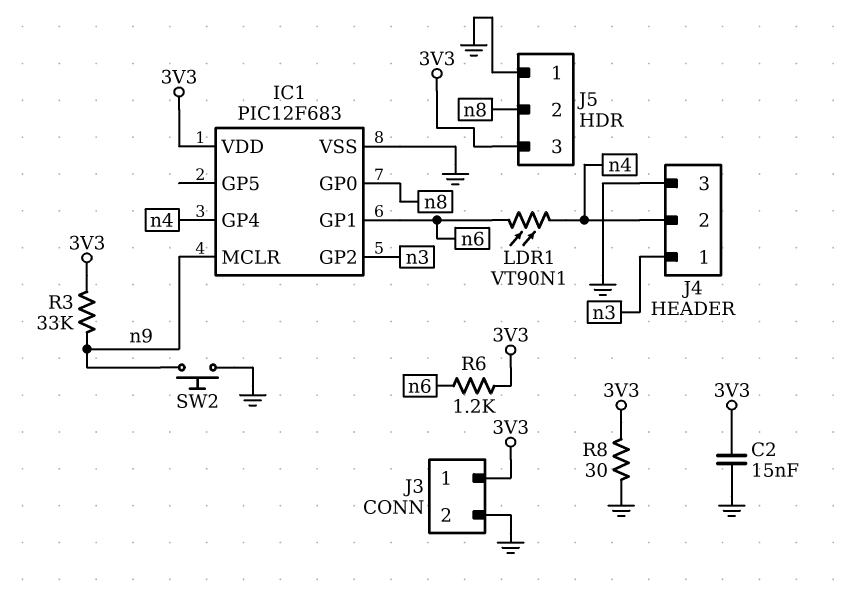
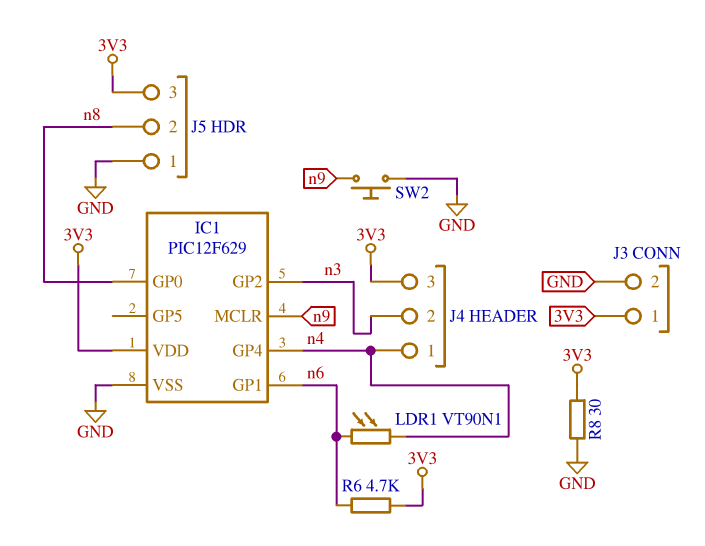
C2: 15nF (3V3, GND) -> none
IC1: PIC12F683 -> PIC12F629
J4 pin 1: n3 -> n4
J4 pin 2: n4 -> n3
J4 pin 3: GND -> 3V3
R3: 33k (3V3, n9) -> none
R6: 1.2k (3V3, n6) -> 4.7k (3V3, n6)

